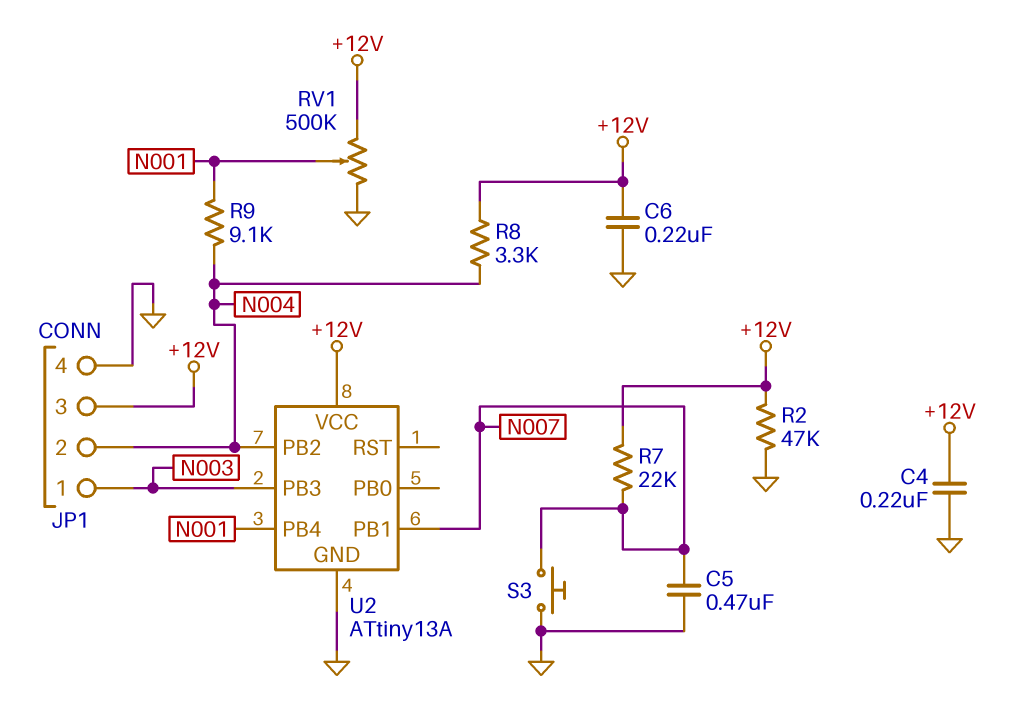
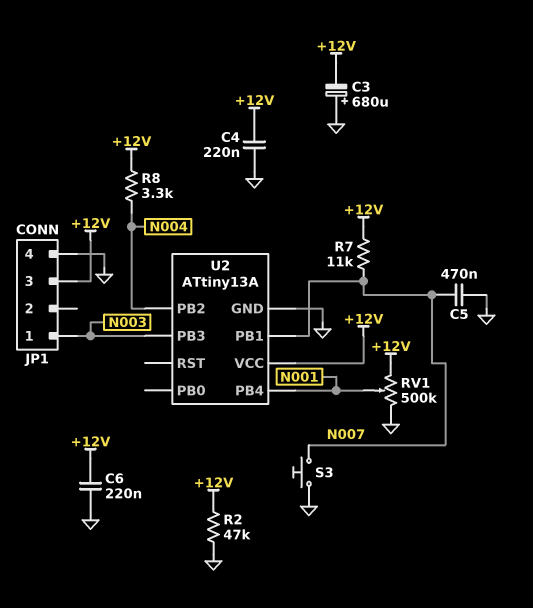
C3: none -> 680uF (plus GND, minus +12V)
JP1 pin 2: N004 -> none
R7: 22k (+12V, N007) -> 11k (+12V, N007)
R9: 9.1k (N001, N004) -> none

